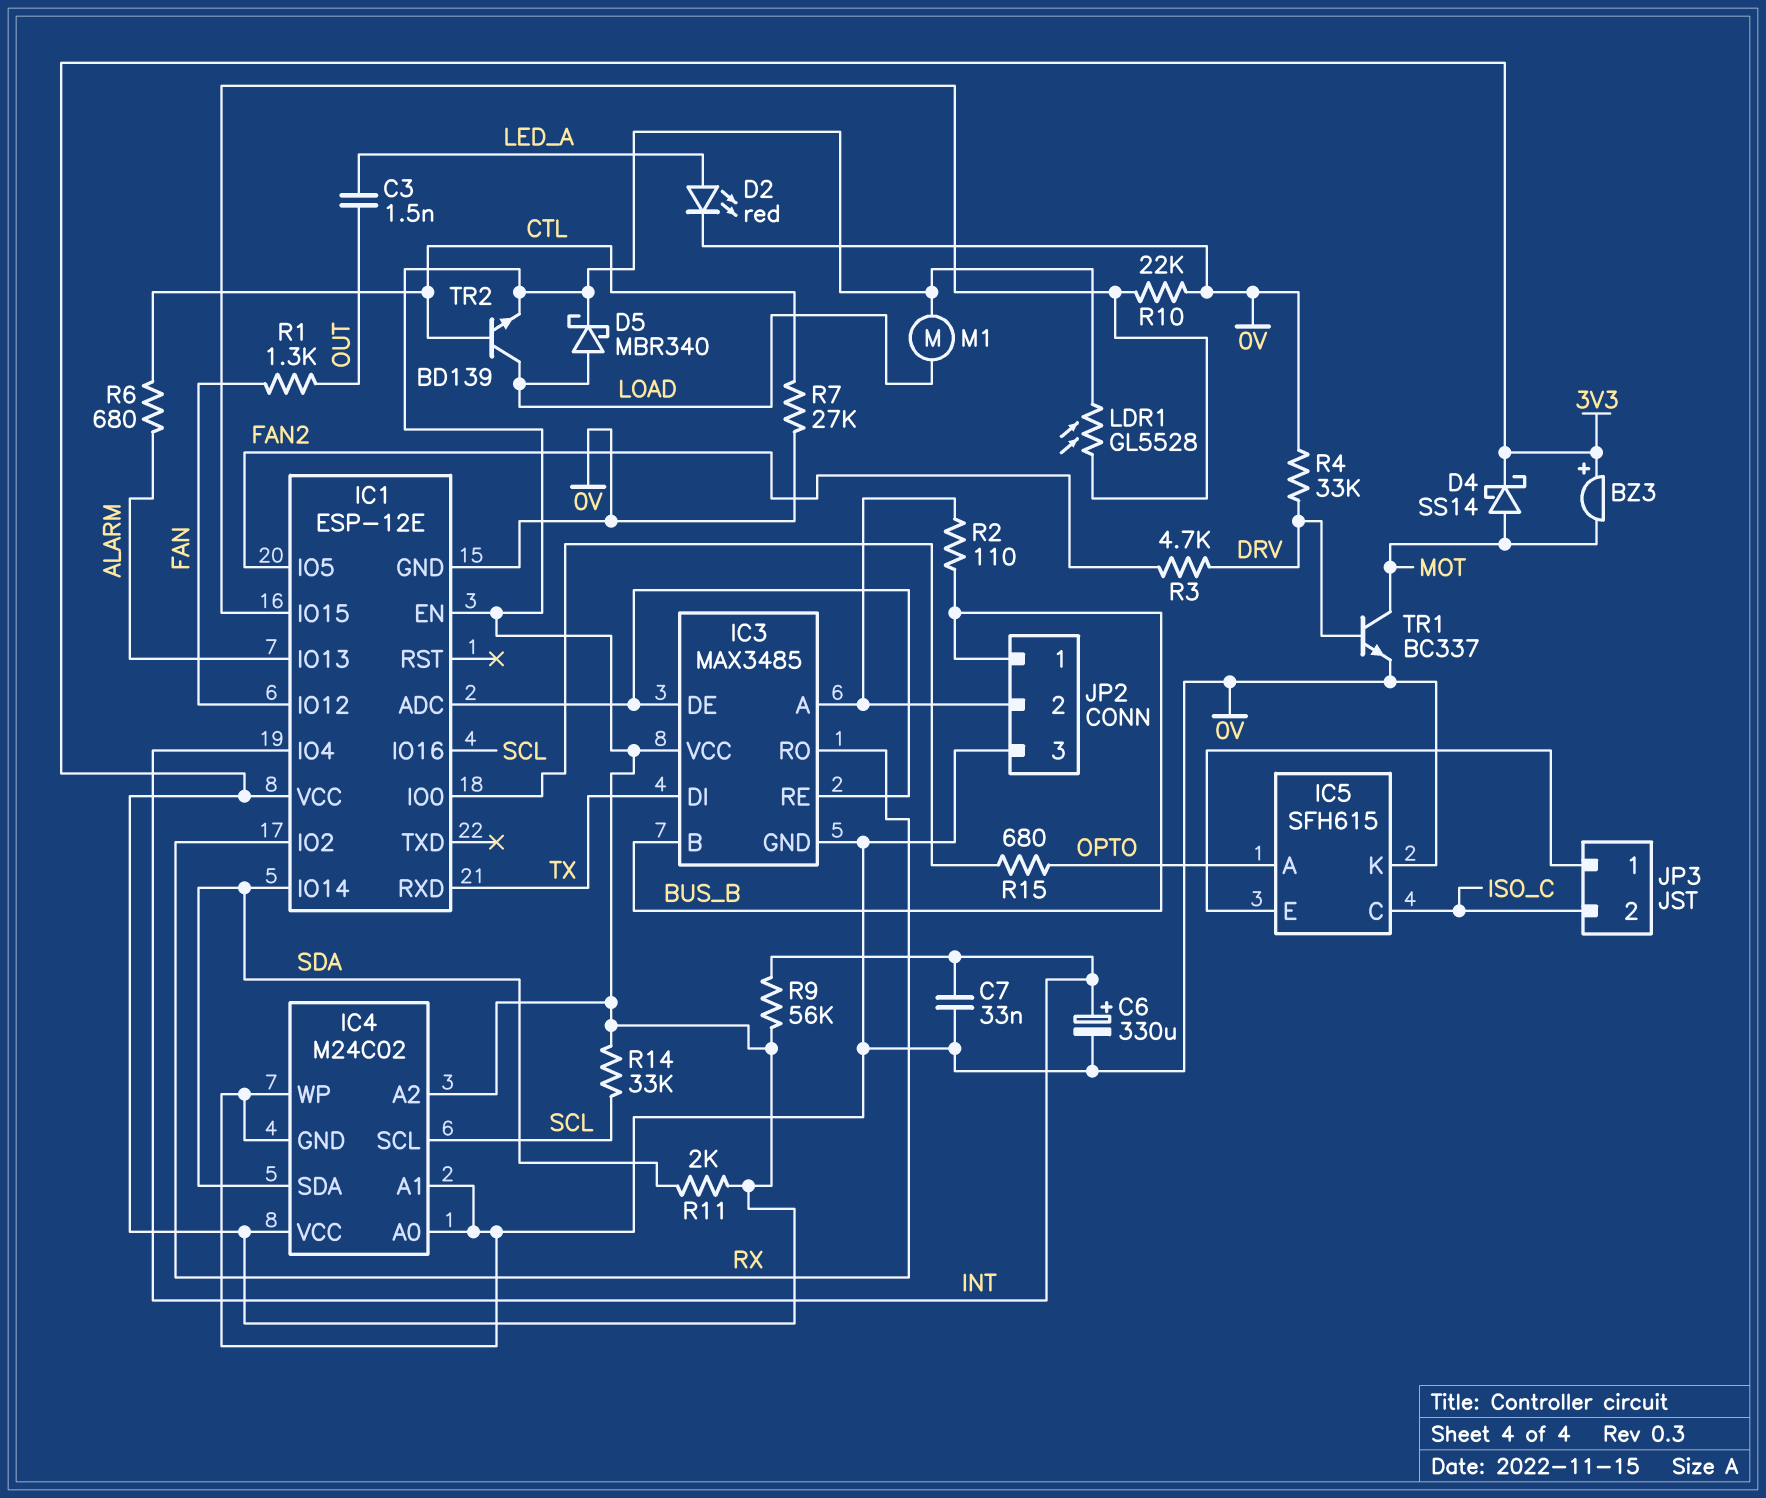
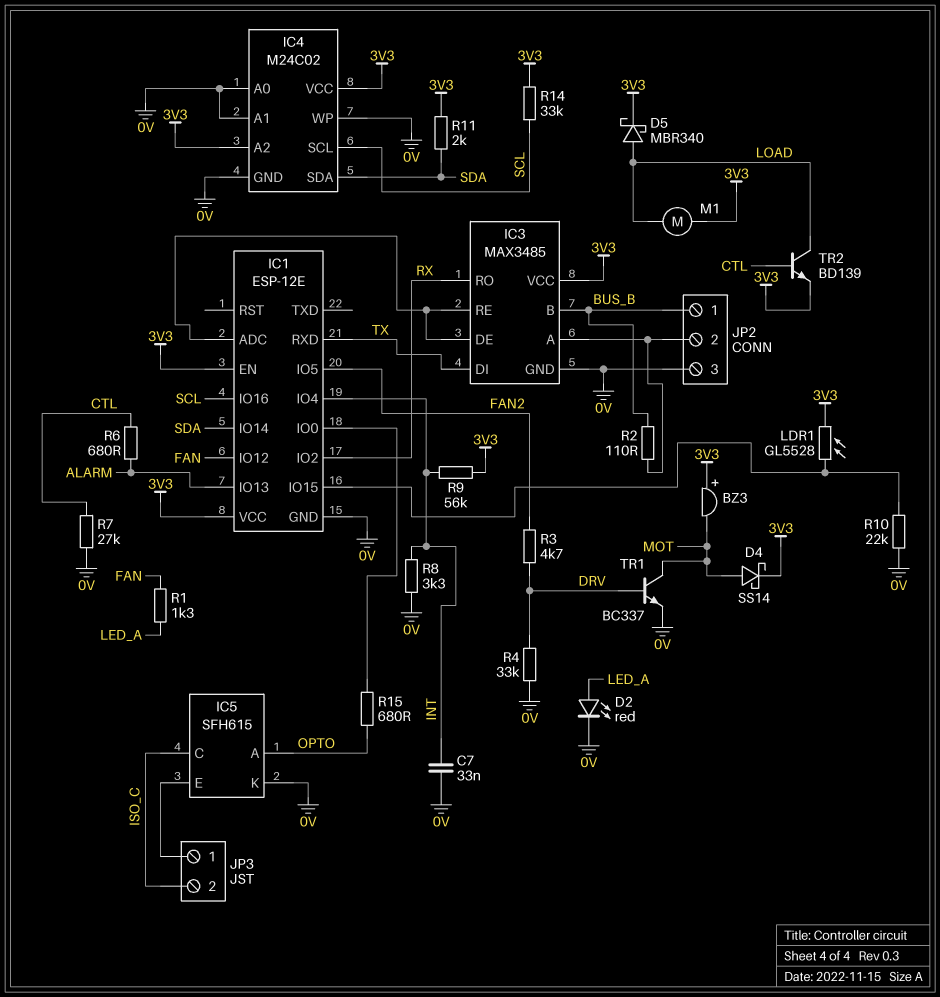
C3: 1.5nF (LED_A, OUT) -> none
C6: 330uF (plus INT, minus 0V) -> none
R1: 1.3k (FAN, OUT) -> 1.3k (FAN, LED_A)
R8: none -> 3.3k (0V, INT)

